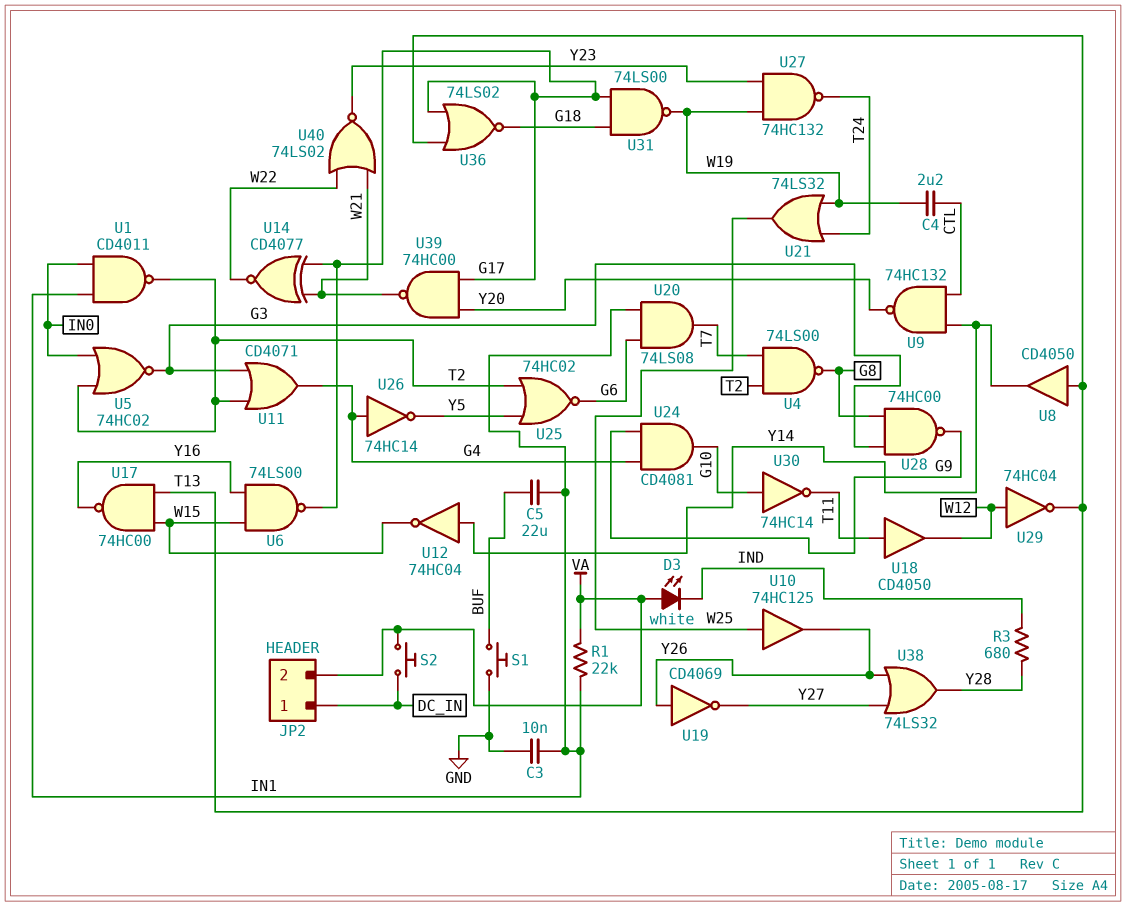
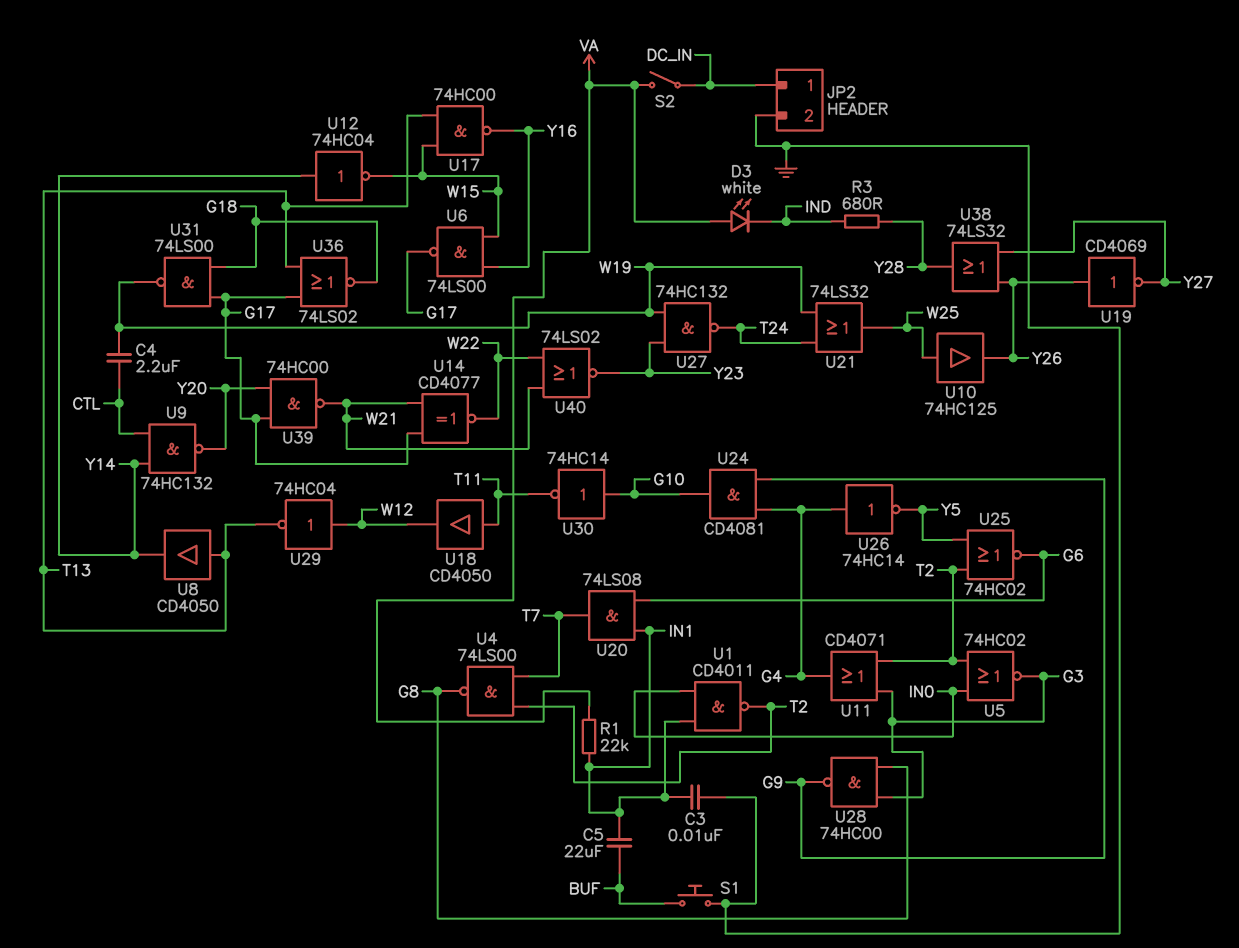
JP2 pin 2: VA -> GND
S2: button (DC_IN, VA) -> switch (DC_IN, VA)

